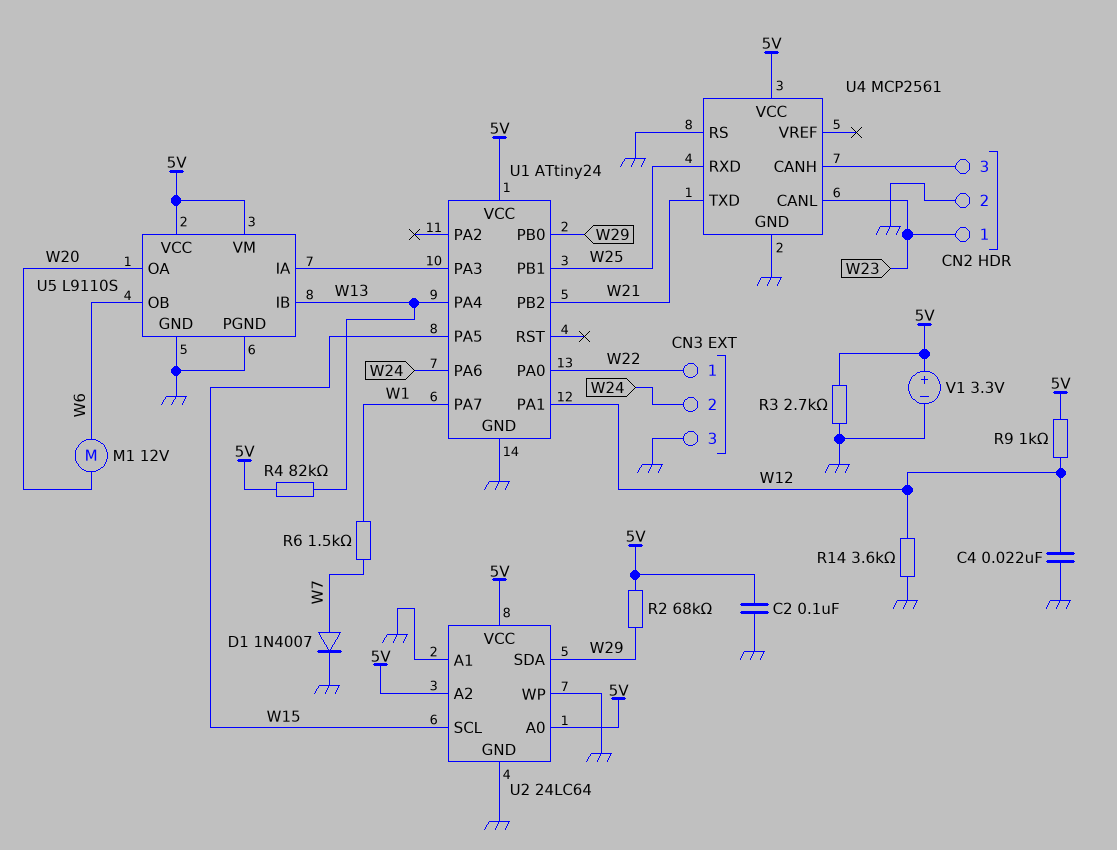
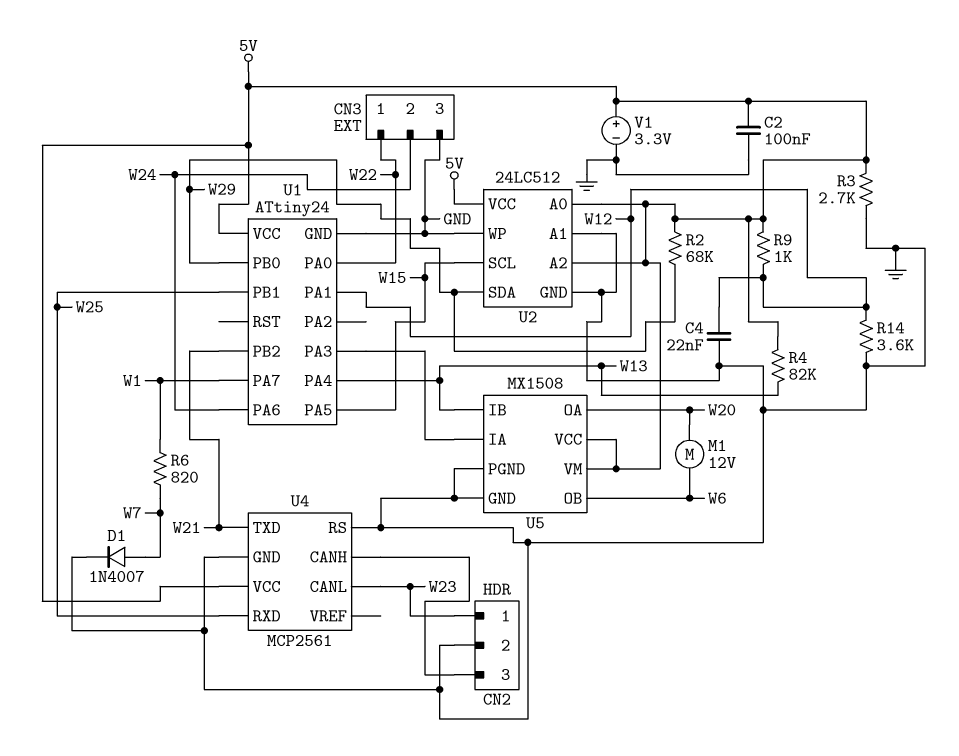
R6: 1.5k (W1, W7) -> 820 (W1, W7)
U2: 24LC64 -> 24LC512
U5: L9110S -> MX1508

